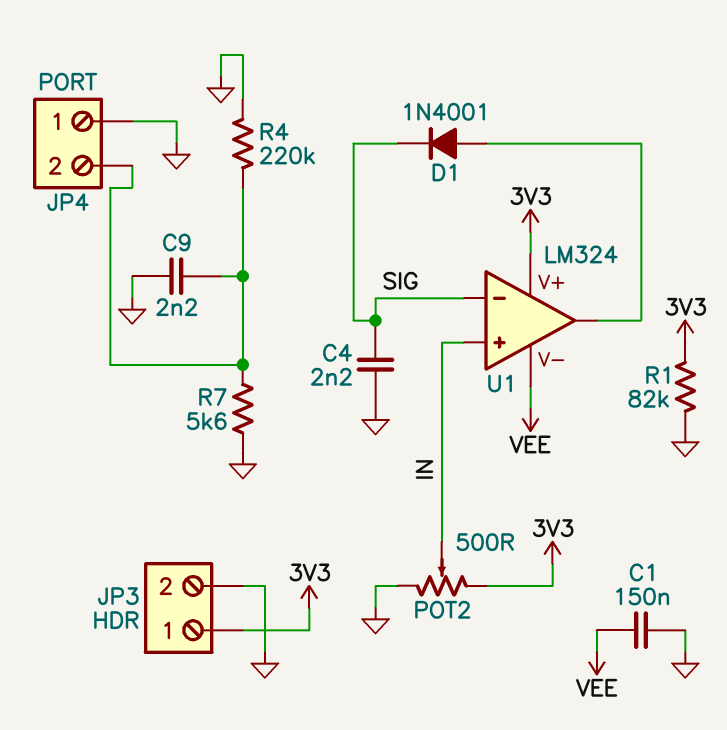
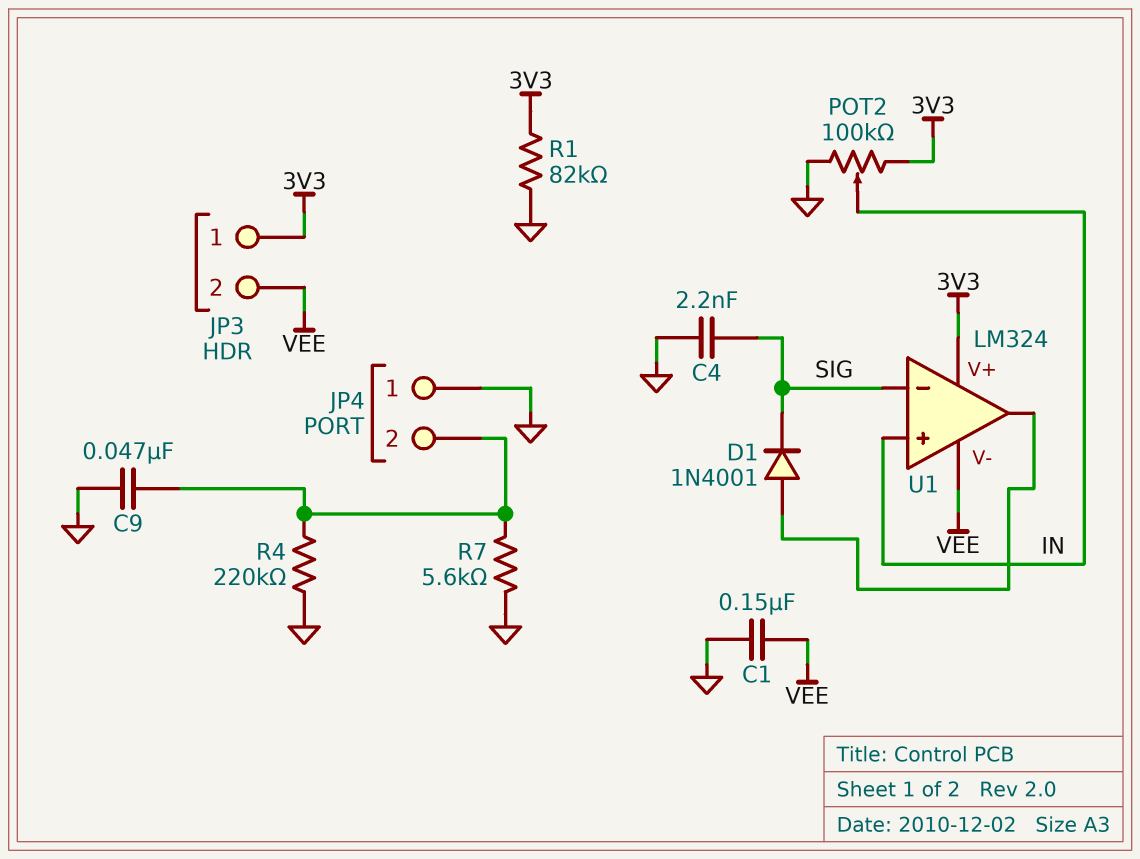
C9: 2.2nF (GND, JP4/2) -> 47nF (GND, JP4/2)
JP3 pin 2: GND -> VEE
POT2: 500 (3V3, GND, wiper IN) -> 100k (3V3, GND, wiper IN)

